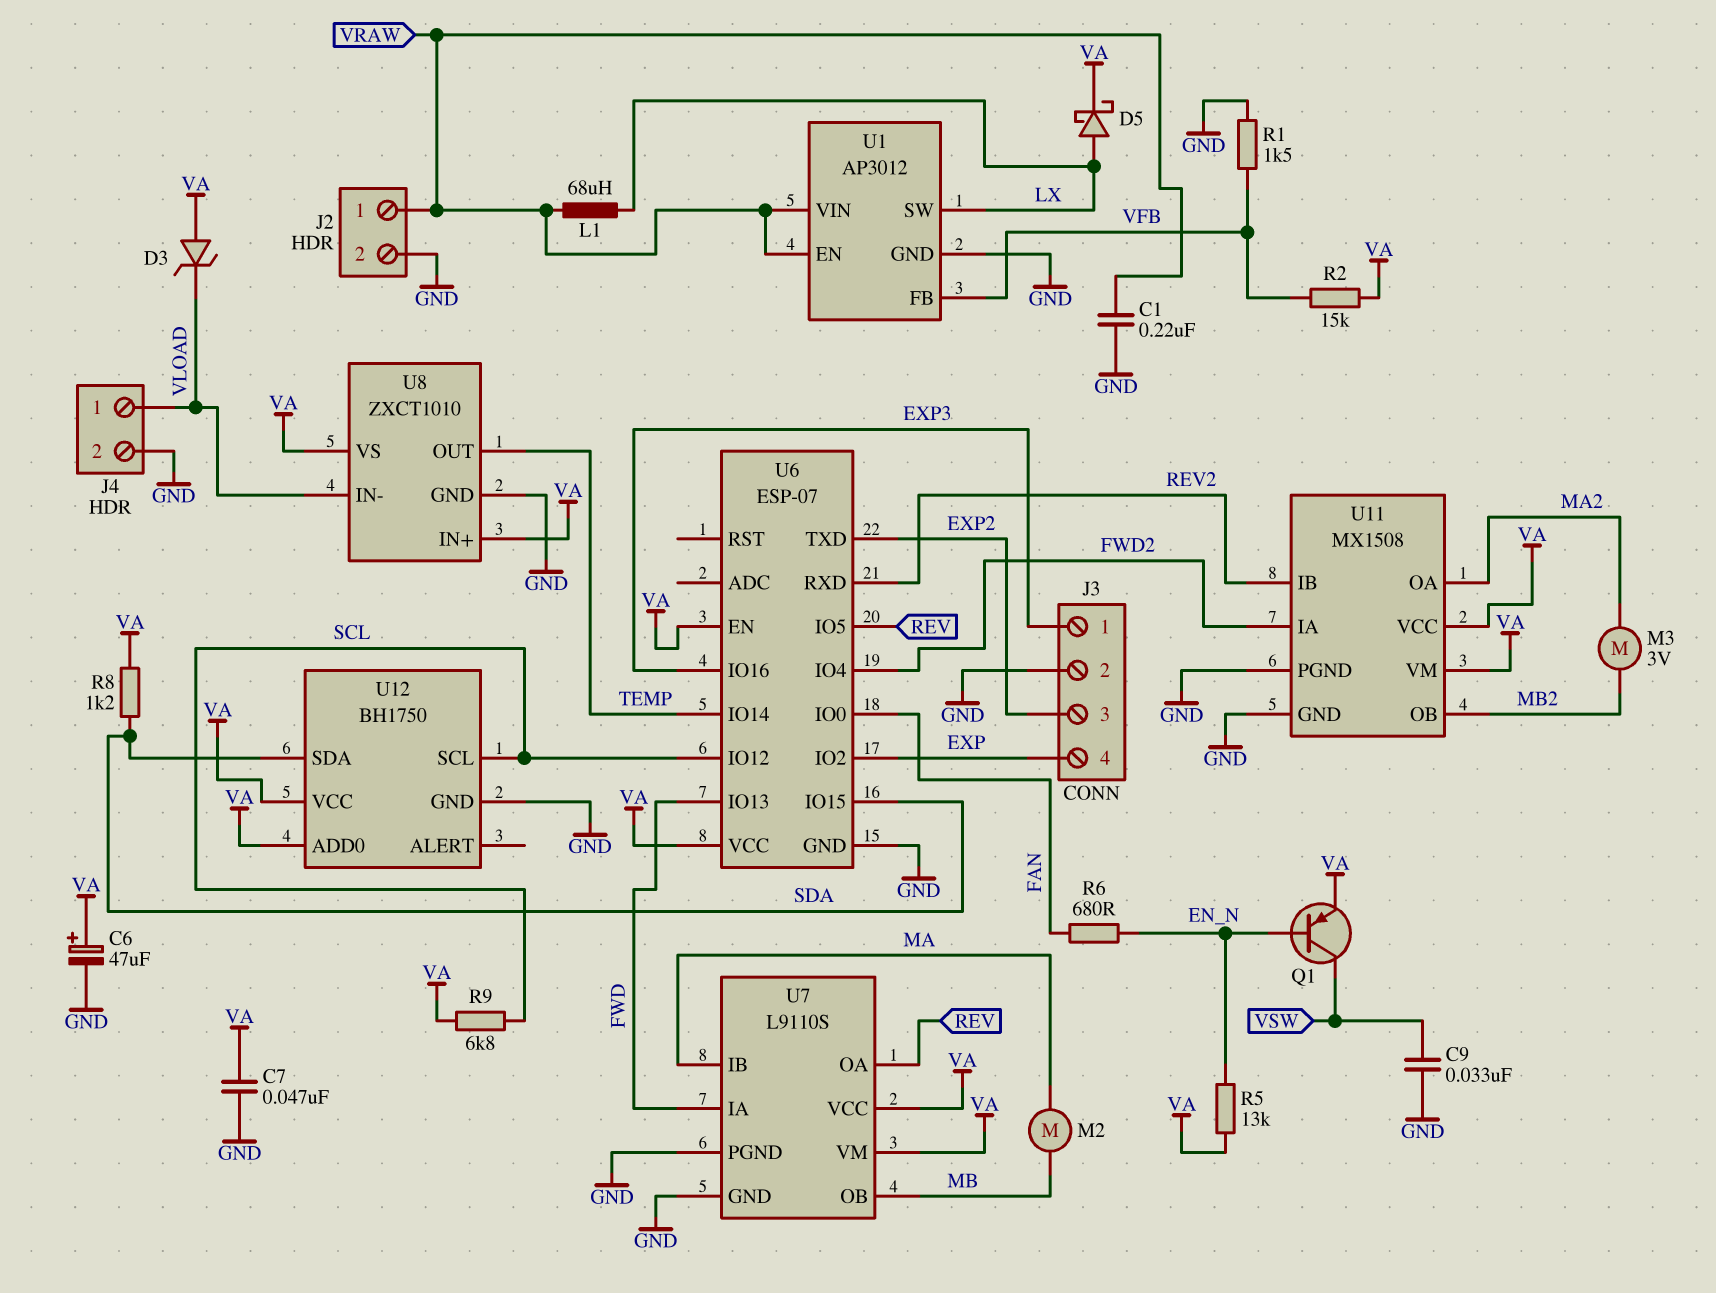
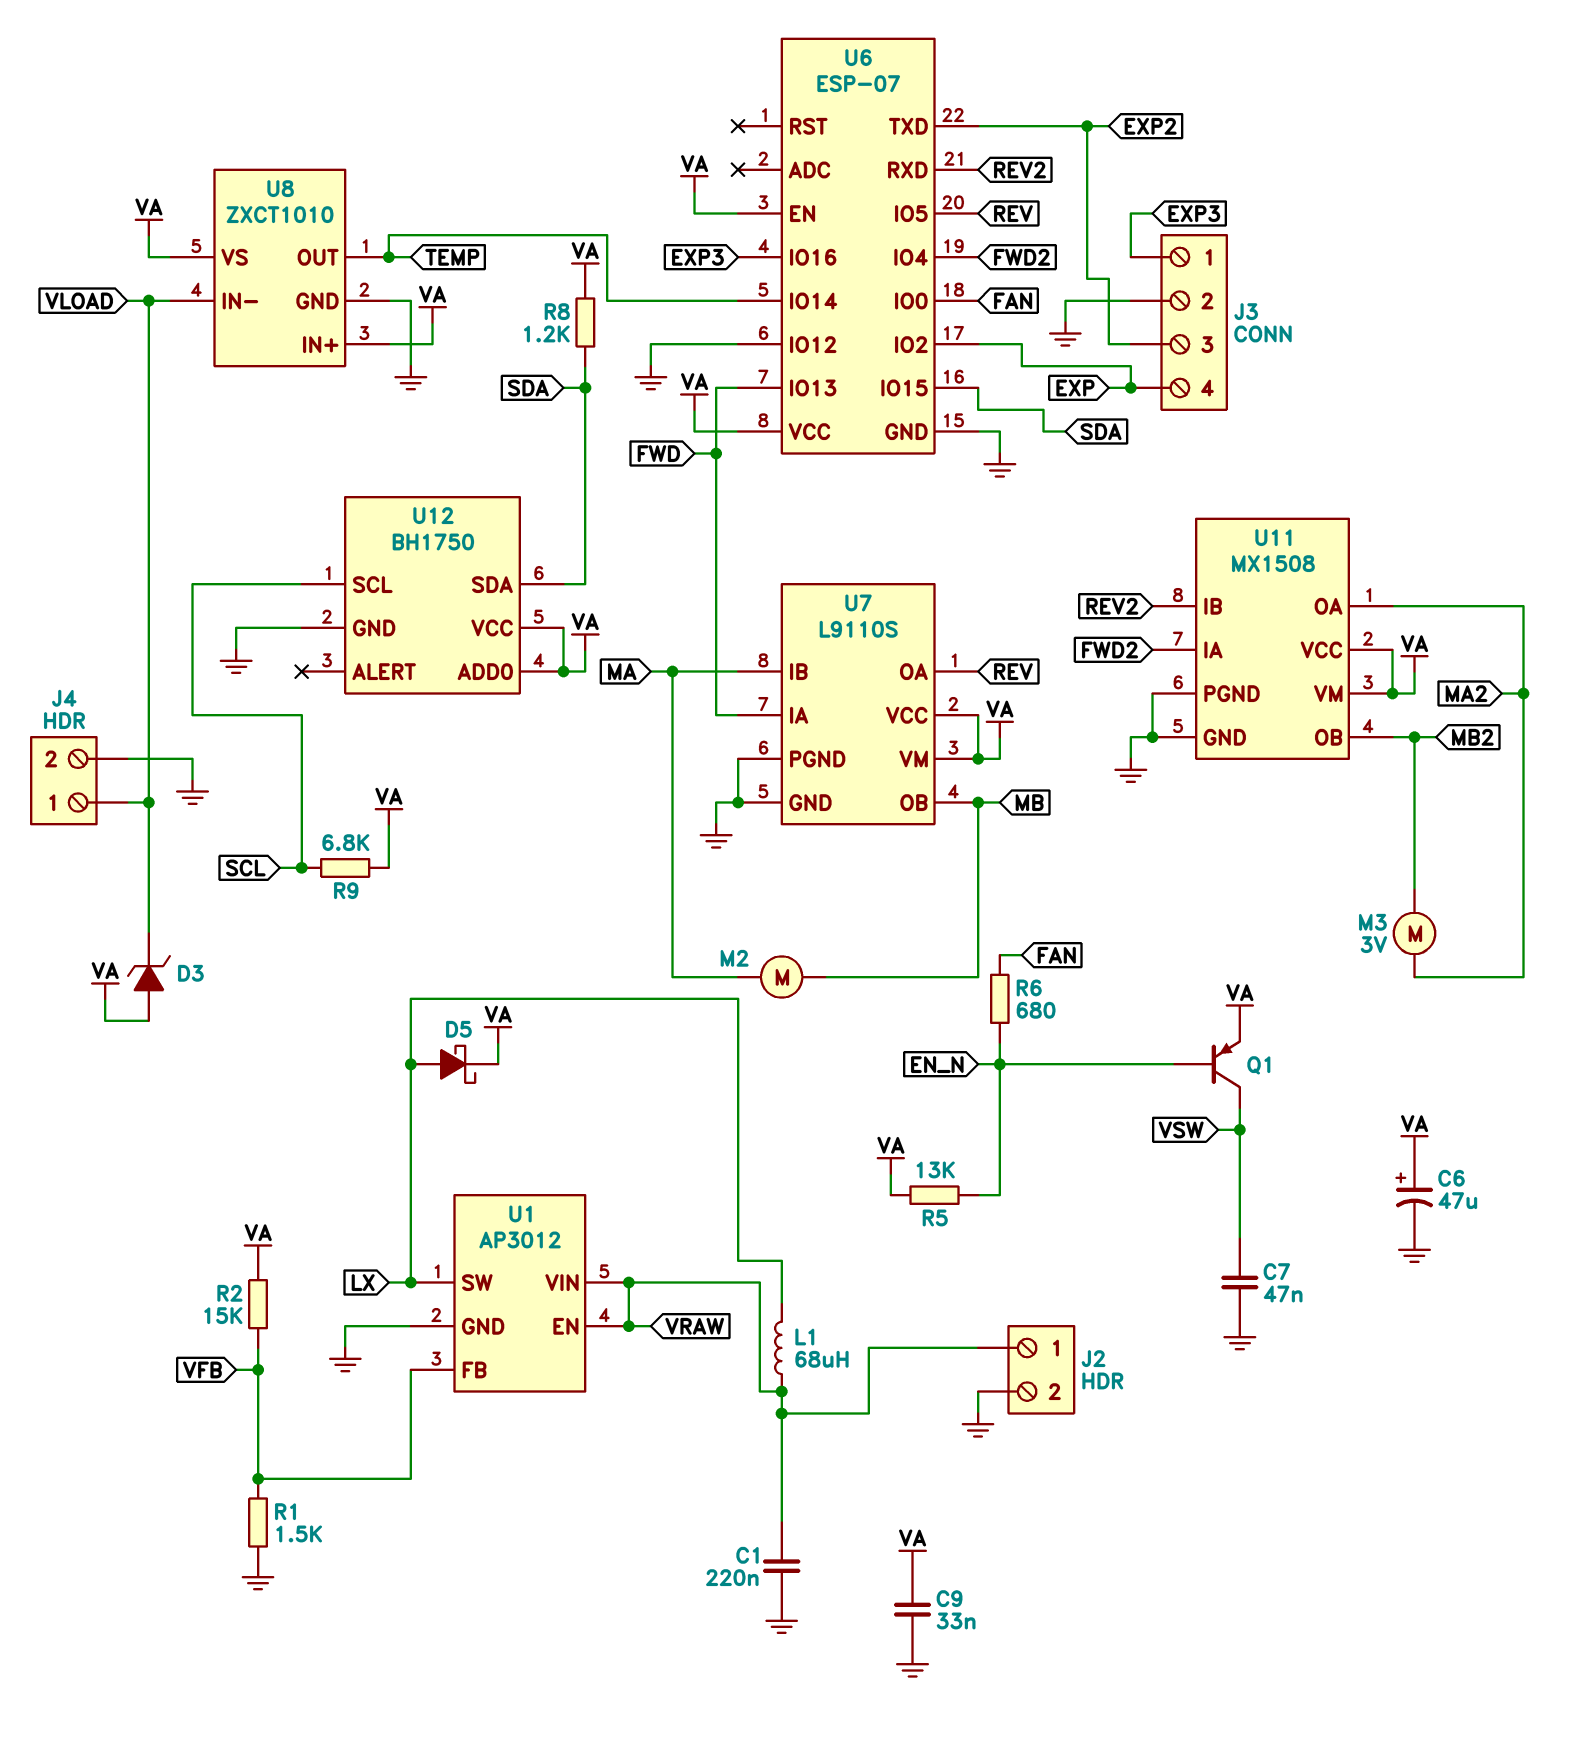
C7: 47nF (GND, VA) -> 47nF (GND, VSW)
C9: 33nF (GND, VSW) -> 33nF (GND, VA)
U6 pin IO12: SCL -> GND

